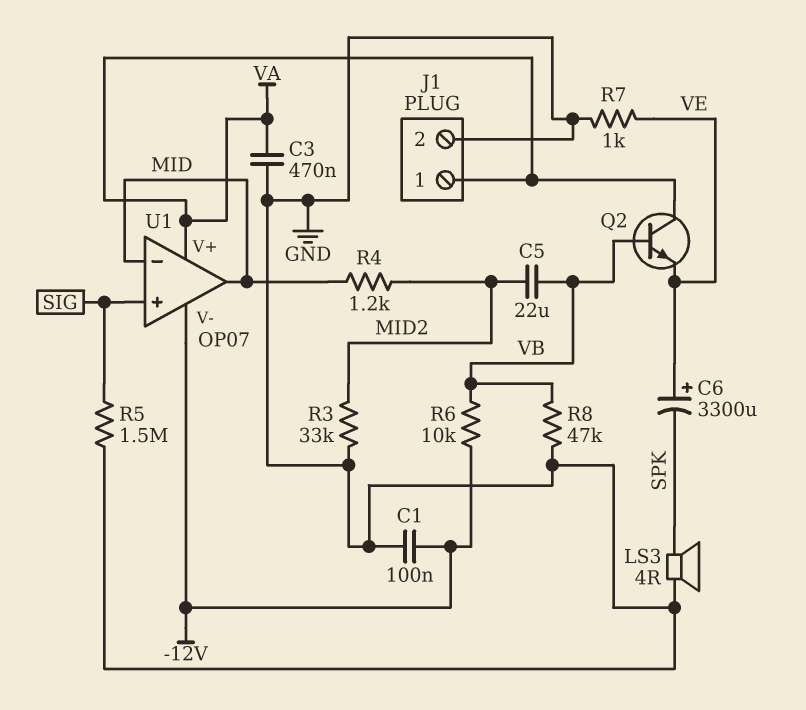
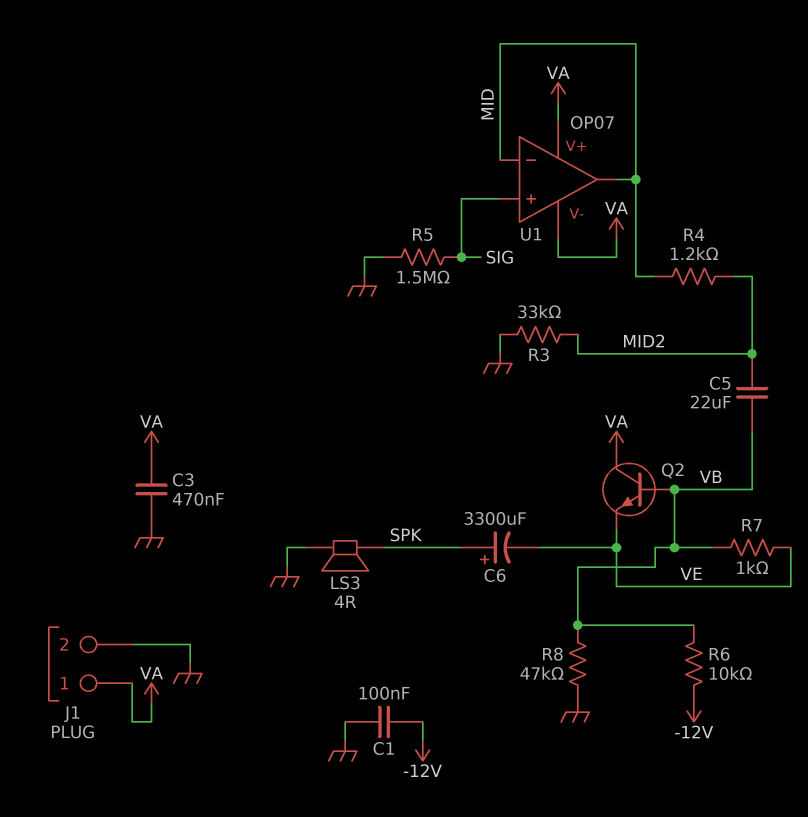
C6: 3300uF (plus VE, minus SPK) -> 3300uF (plus SPK, minus VE)
R7: 1k (GND, VE) -> 1k (VB, VE)
U1 pin V-: -12V -> VA

